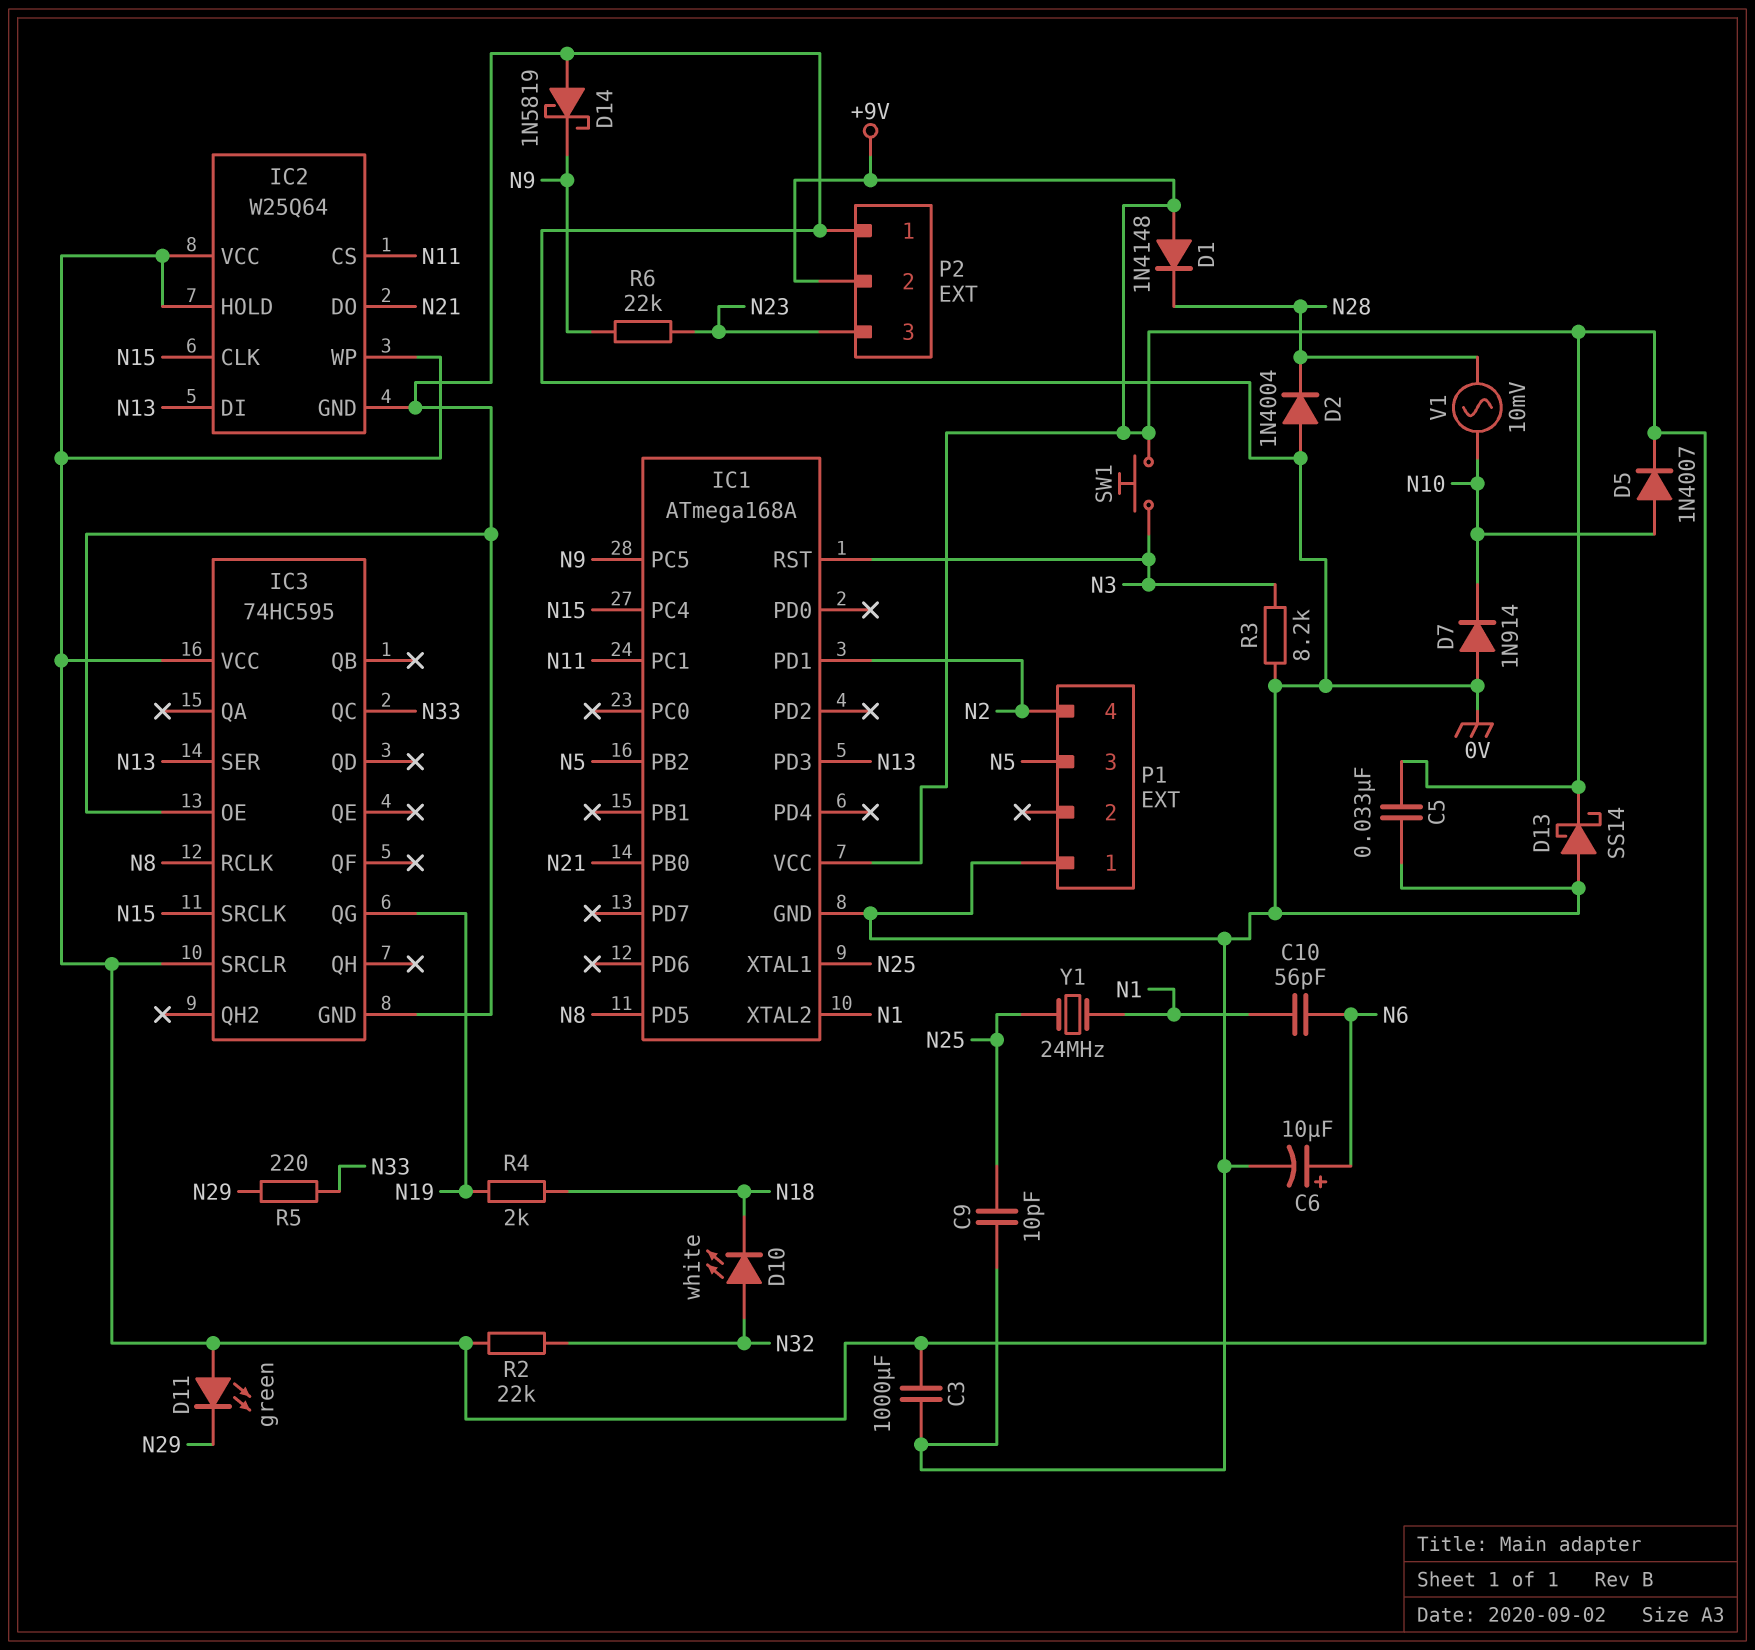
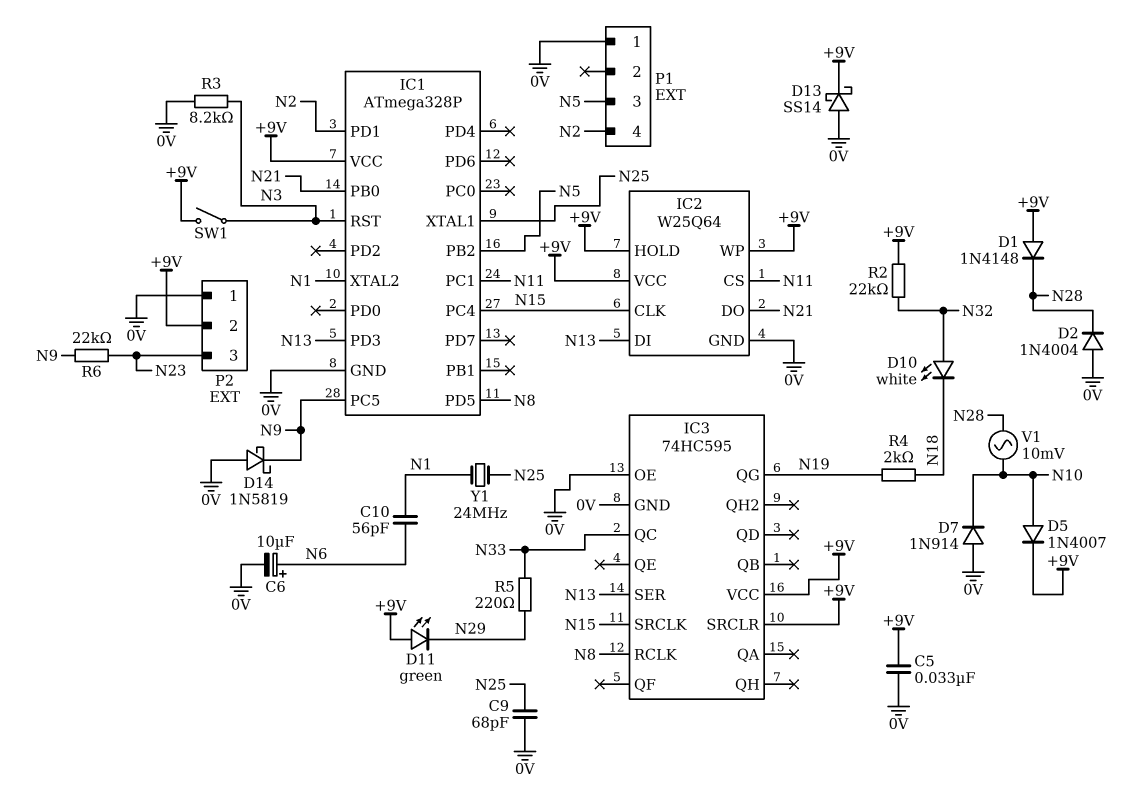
C3: 1000uF (+9V, 0V) -> none
C9: 10pF (0V, N25) -> 68pF (0V, N25)
IC1: ATmega168A -> ATmega328P
SW1: button (+9V, N3) -> switch (+9V, N3)

